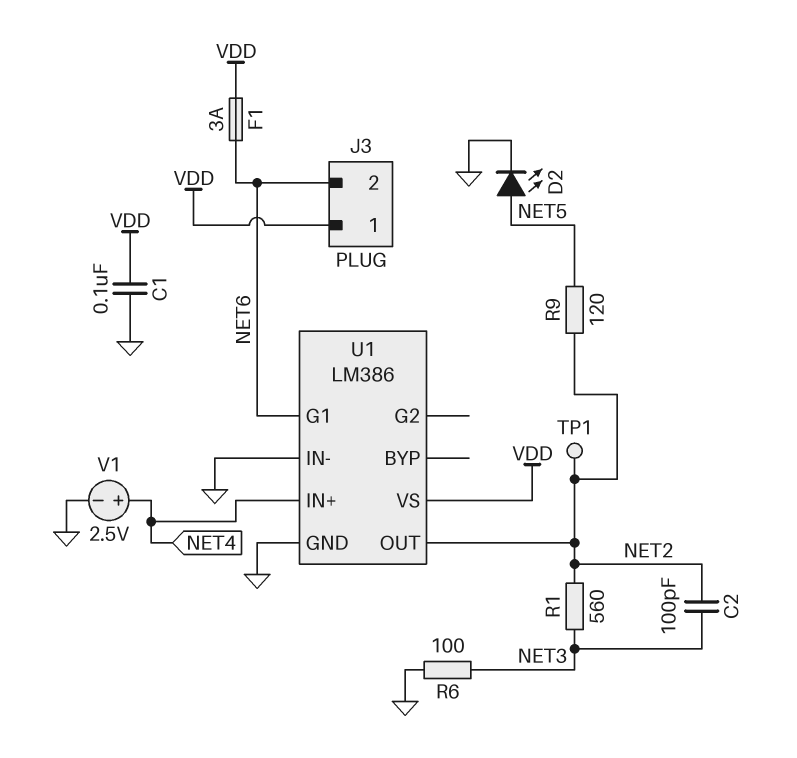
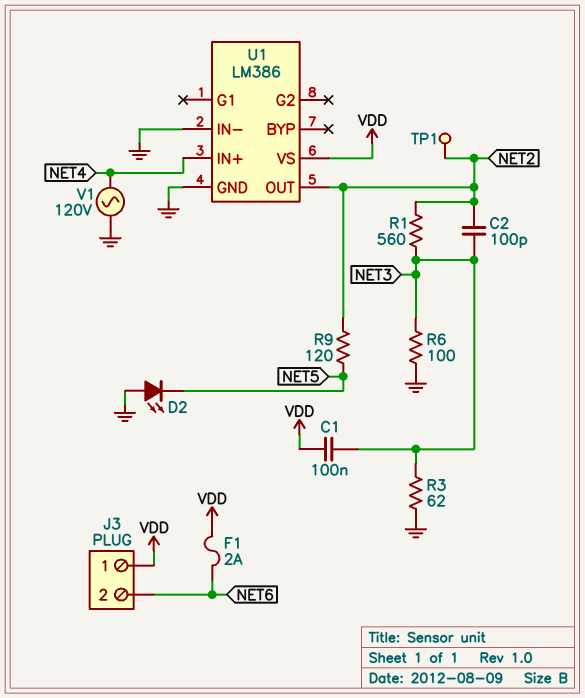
C1: 100nF (GND, VDD) -> 100nF (NET3, VDD)
D2: LED (A NET5, K GND) -> LED (A GND, K NET5)
F1: 3A (NET6, VDD) -> 2A (NET6, VDD)
R3: none -> 62 (GND, NET3)
U1 pin G1: NET6 -> none
V1: 2.5V (plus NET4, minus GND) -> AC 120V (GND, NET4)

